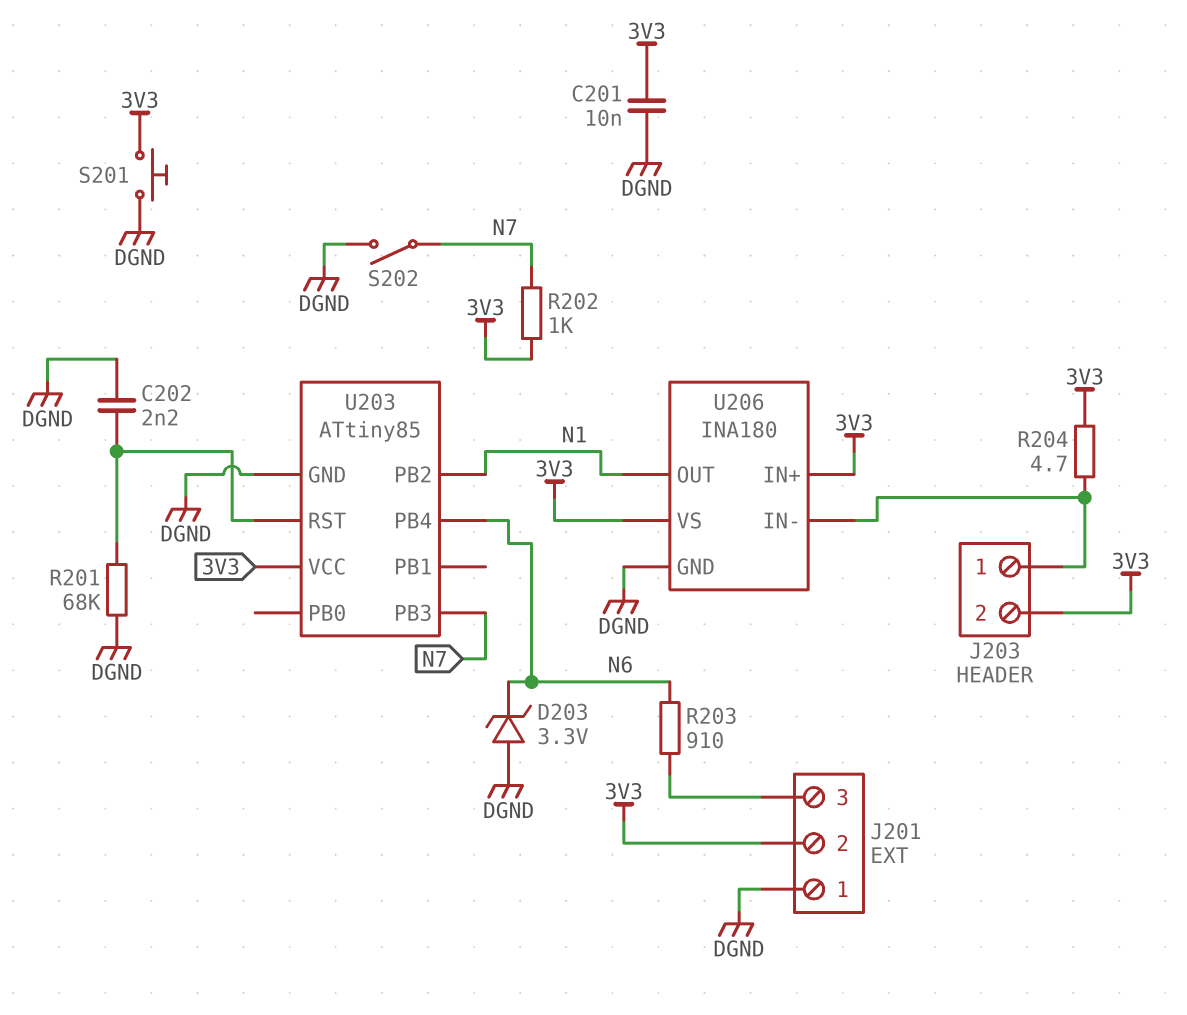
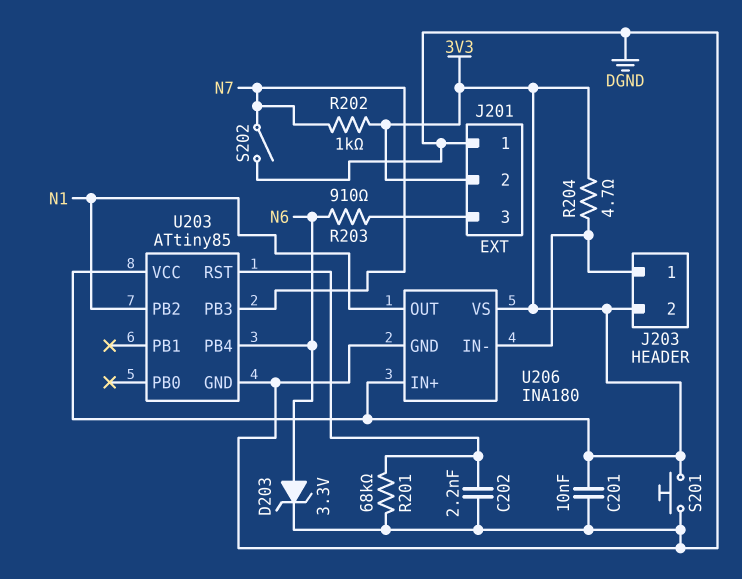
D203: zener 3.3V (A DGND, K N6) -> zener 3.3V (A N6, K DGND)

